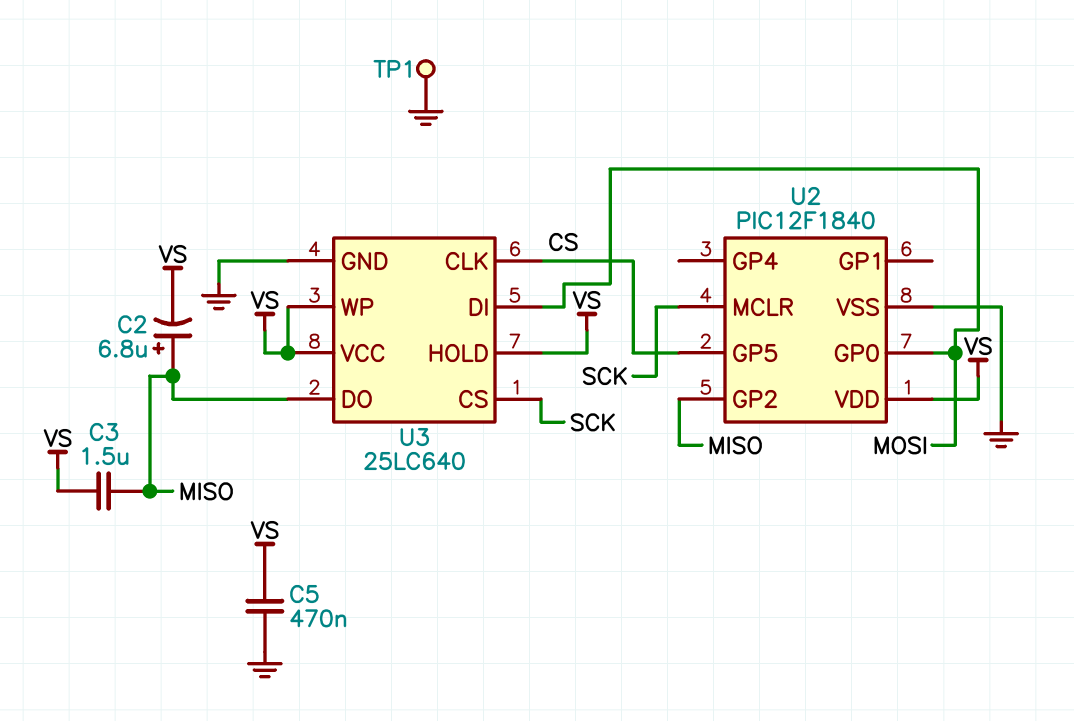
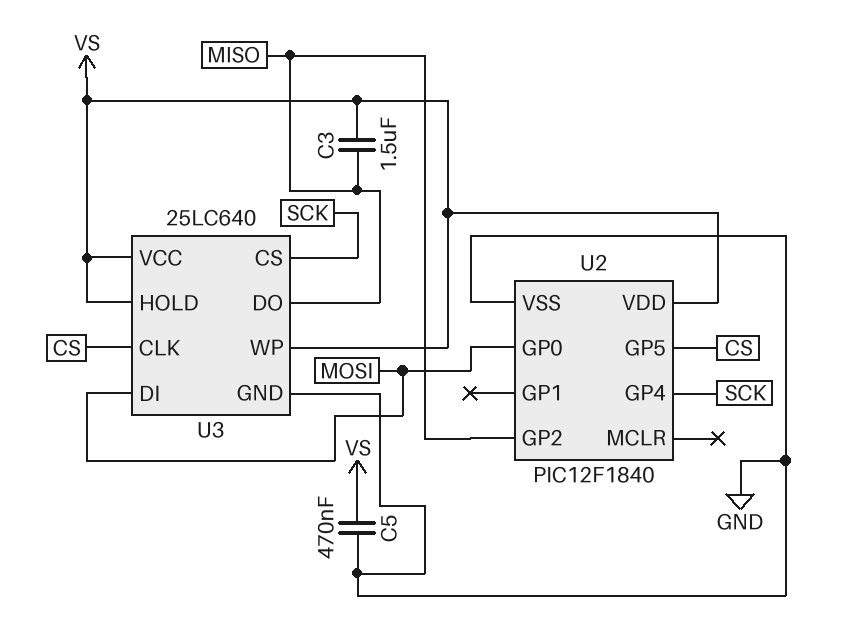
C2: 6.8uF (plus MISO, minus VS) -> none
TP1: test point (GND) -> none
U2 pin GP4: none -> SCK
U2 pin MCLR: SCK -> none

